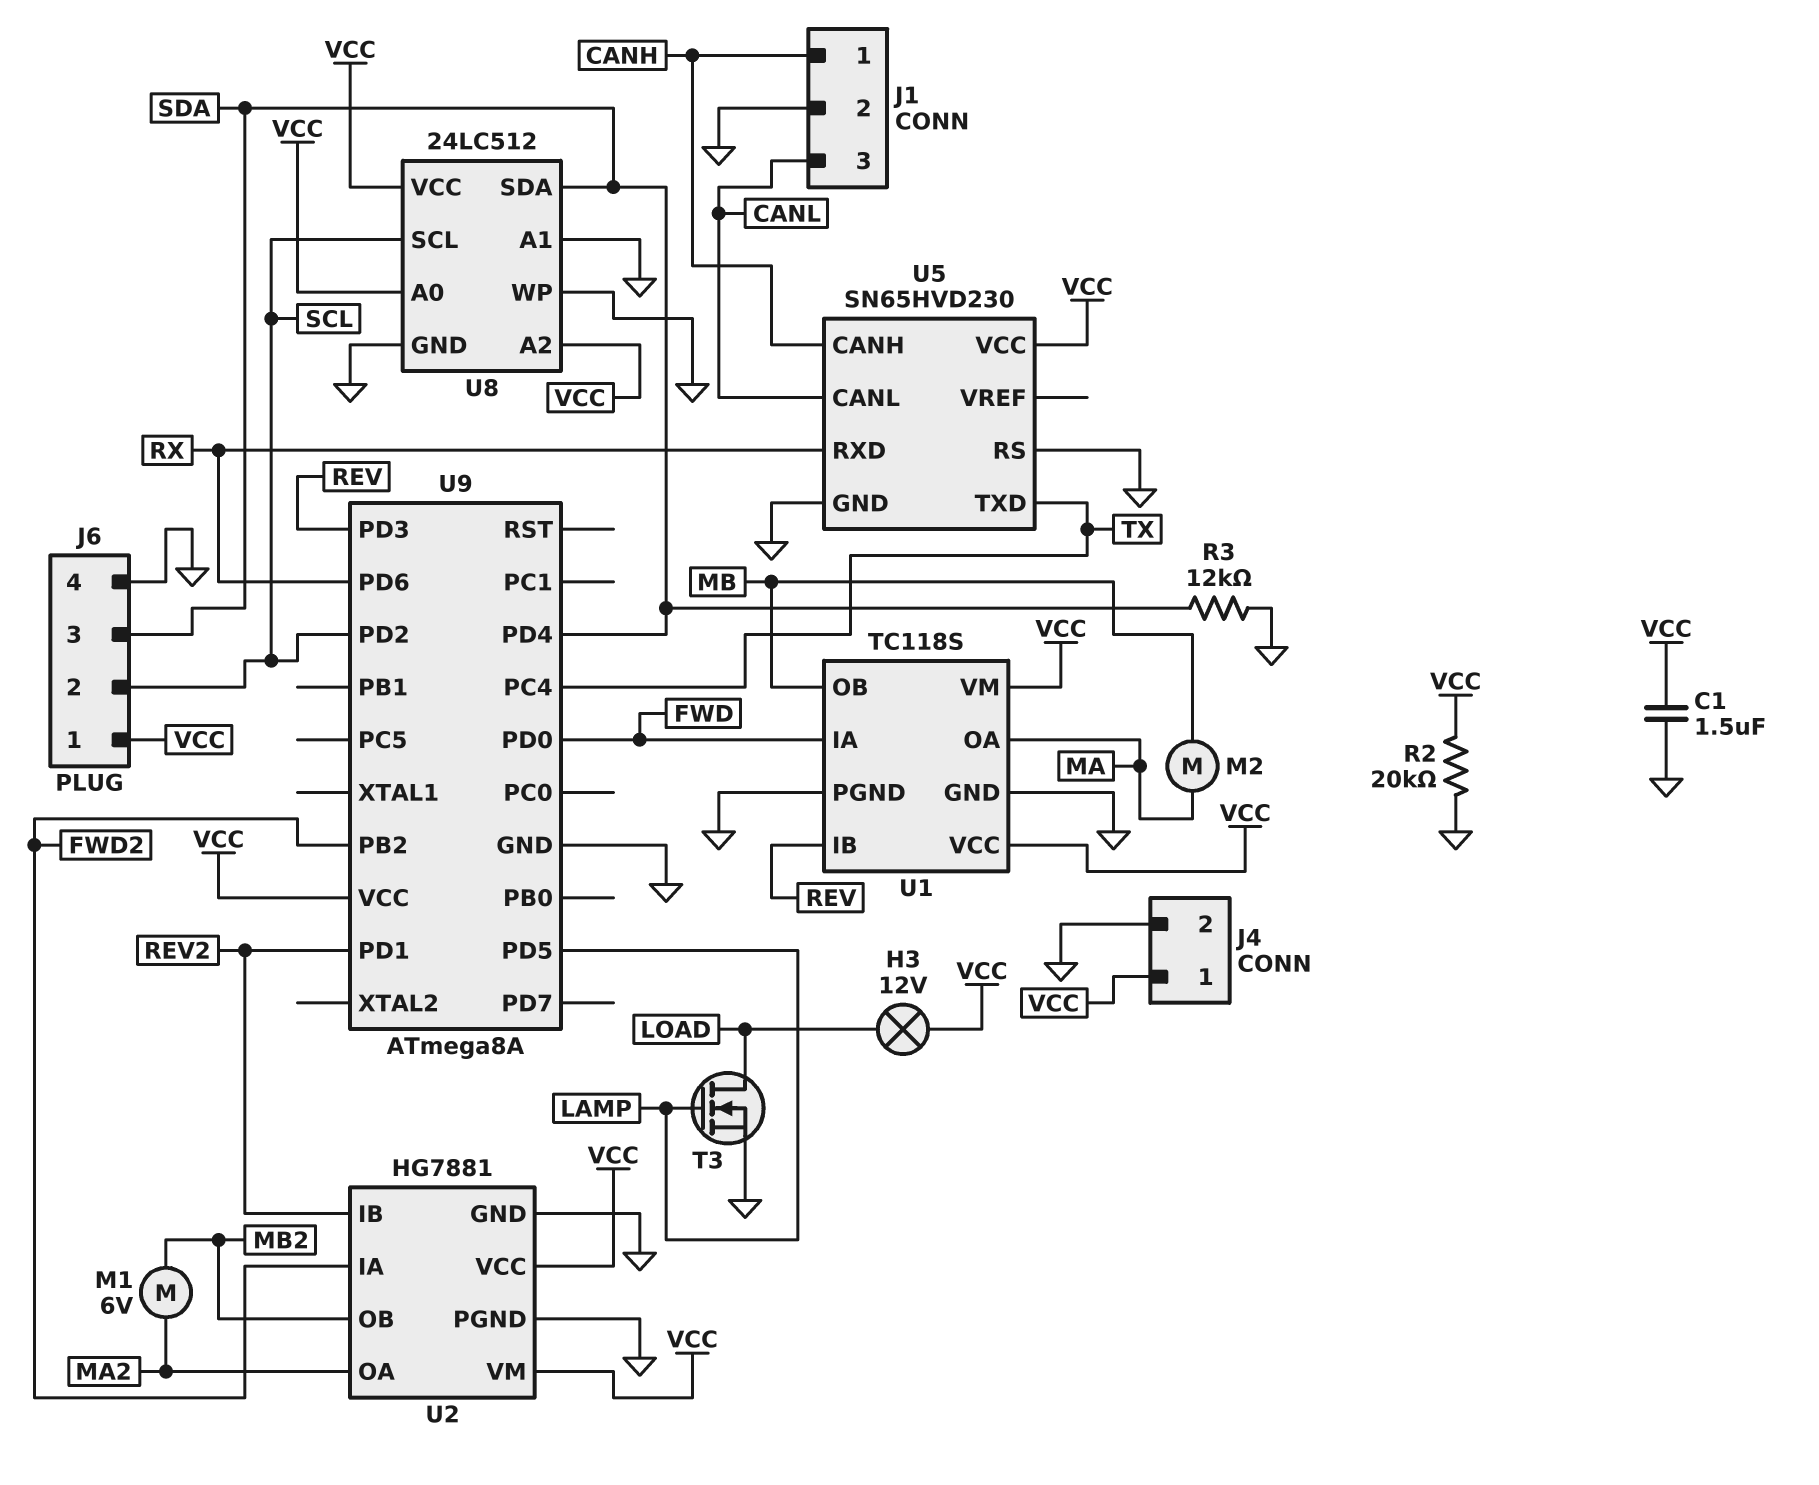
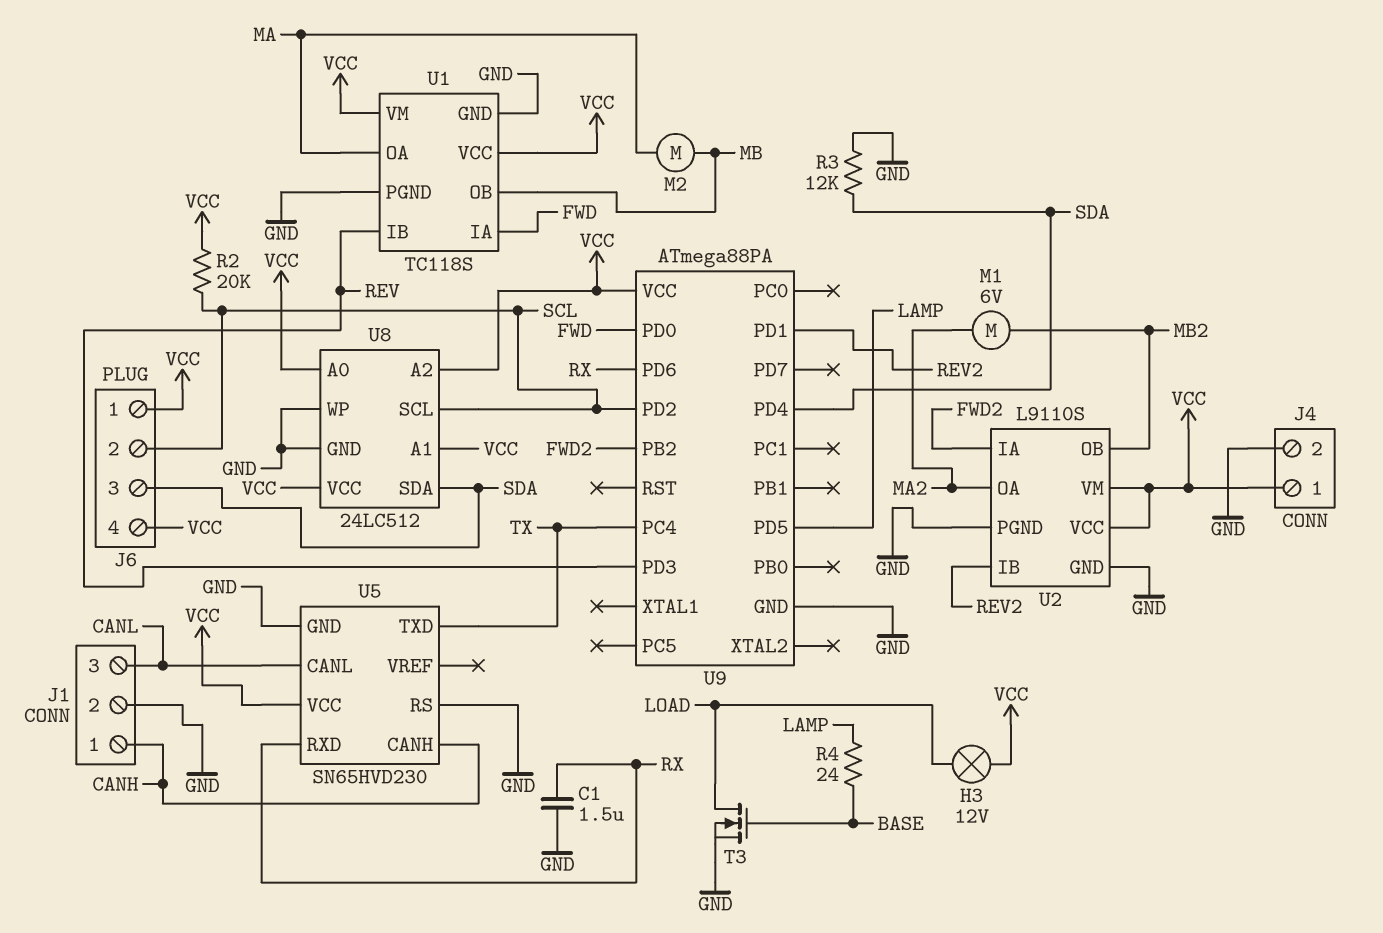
C1: 1.5uF (GND, VCC) -> 1.5uF (GND, RX)
J6 pin 4: GND -> VCC
R2: 20k (GND, VCC) -> 20k (SCL, VCC)
R4: none -> 24 (BASE, LAMP)
T3: NMOS (G LAMP, D LOAD, S GND) -> NMOS (G BASE, D LOAD, S GND)
U2: HG7881 -> L9110S
U8 pin A1: GND -> VCC
U9: ATmega8A -> ATmega88PA

